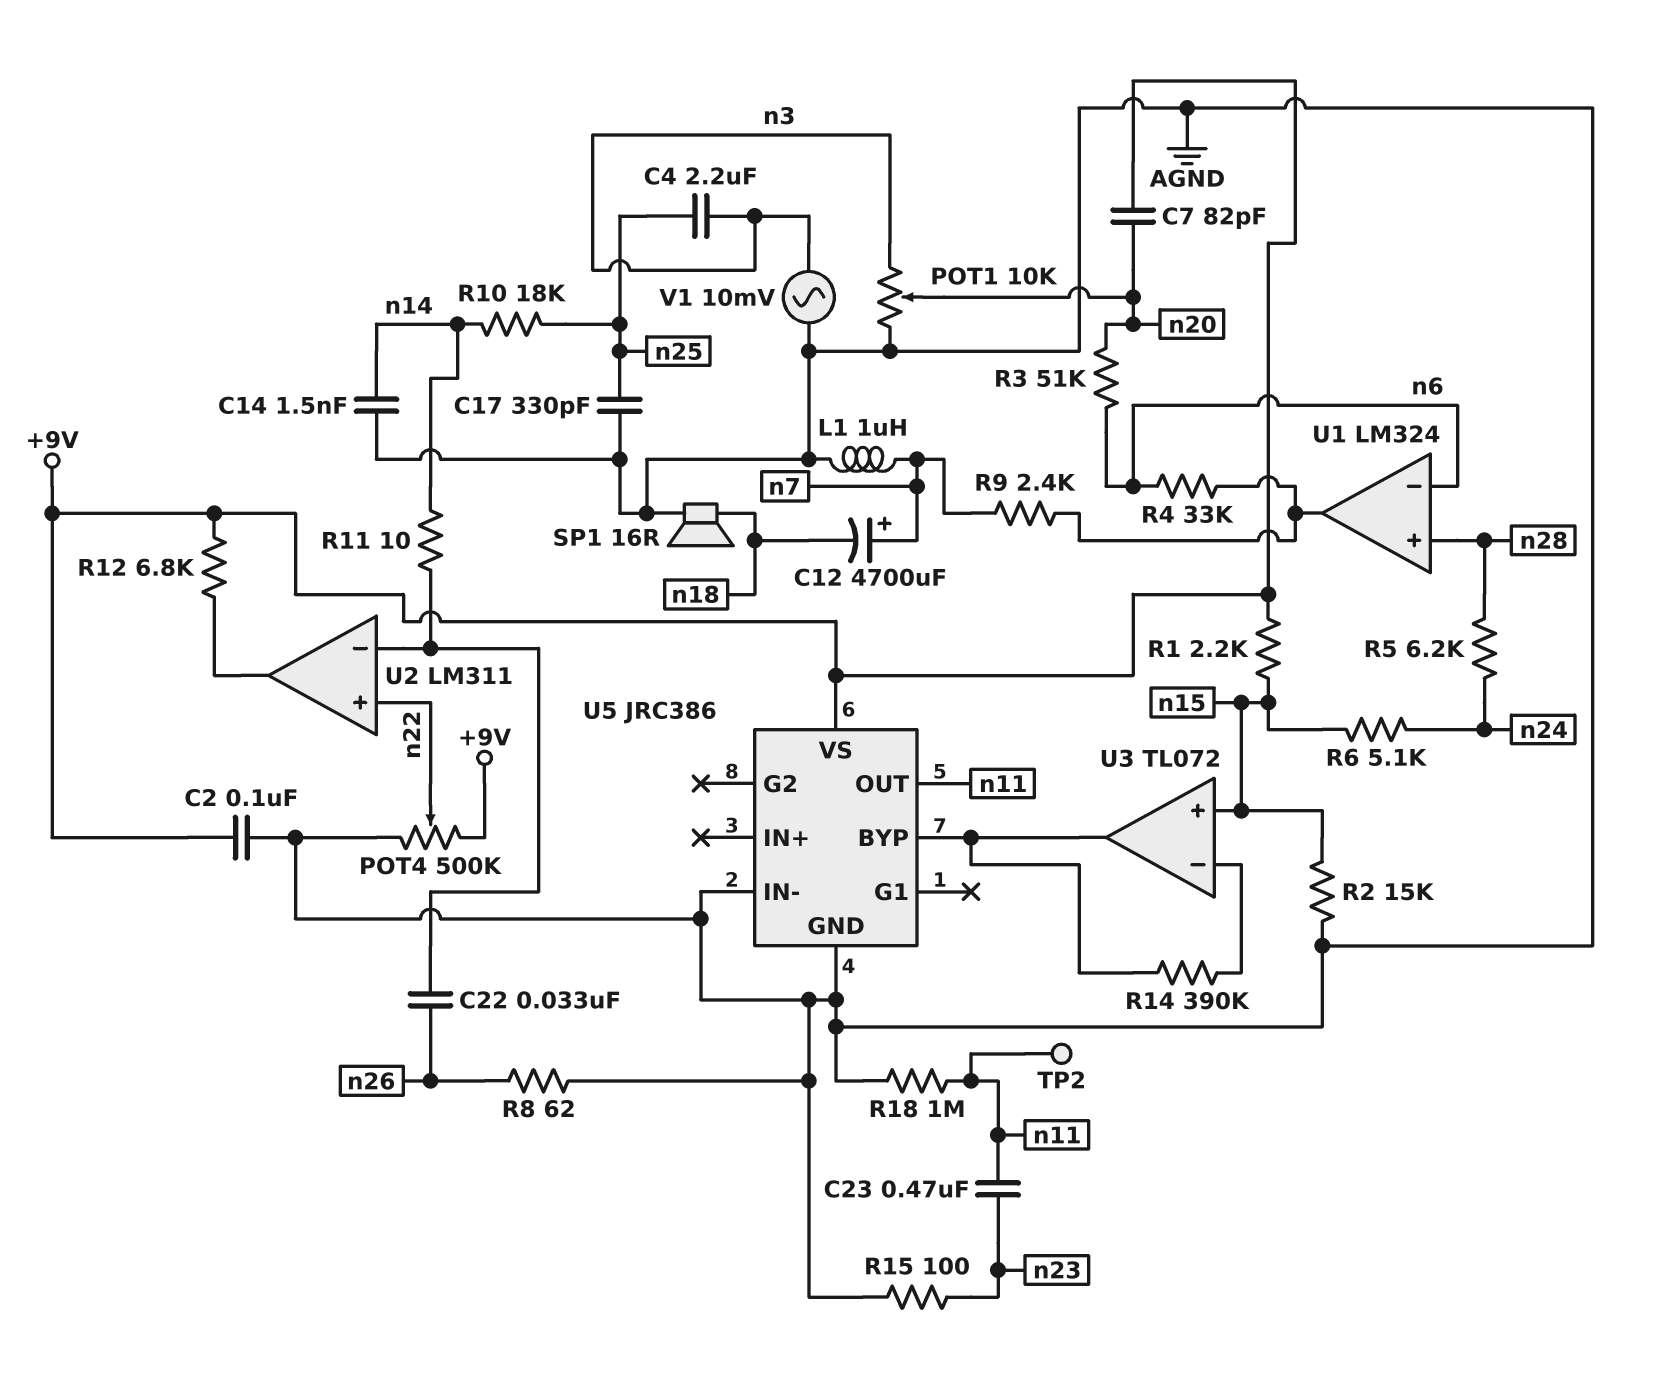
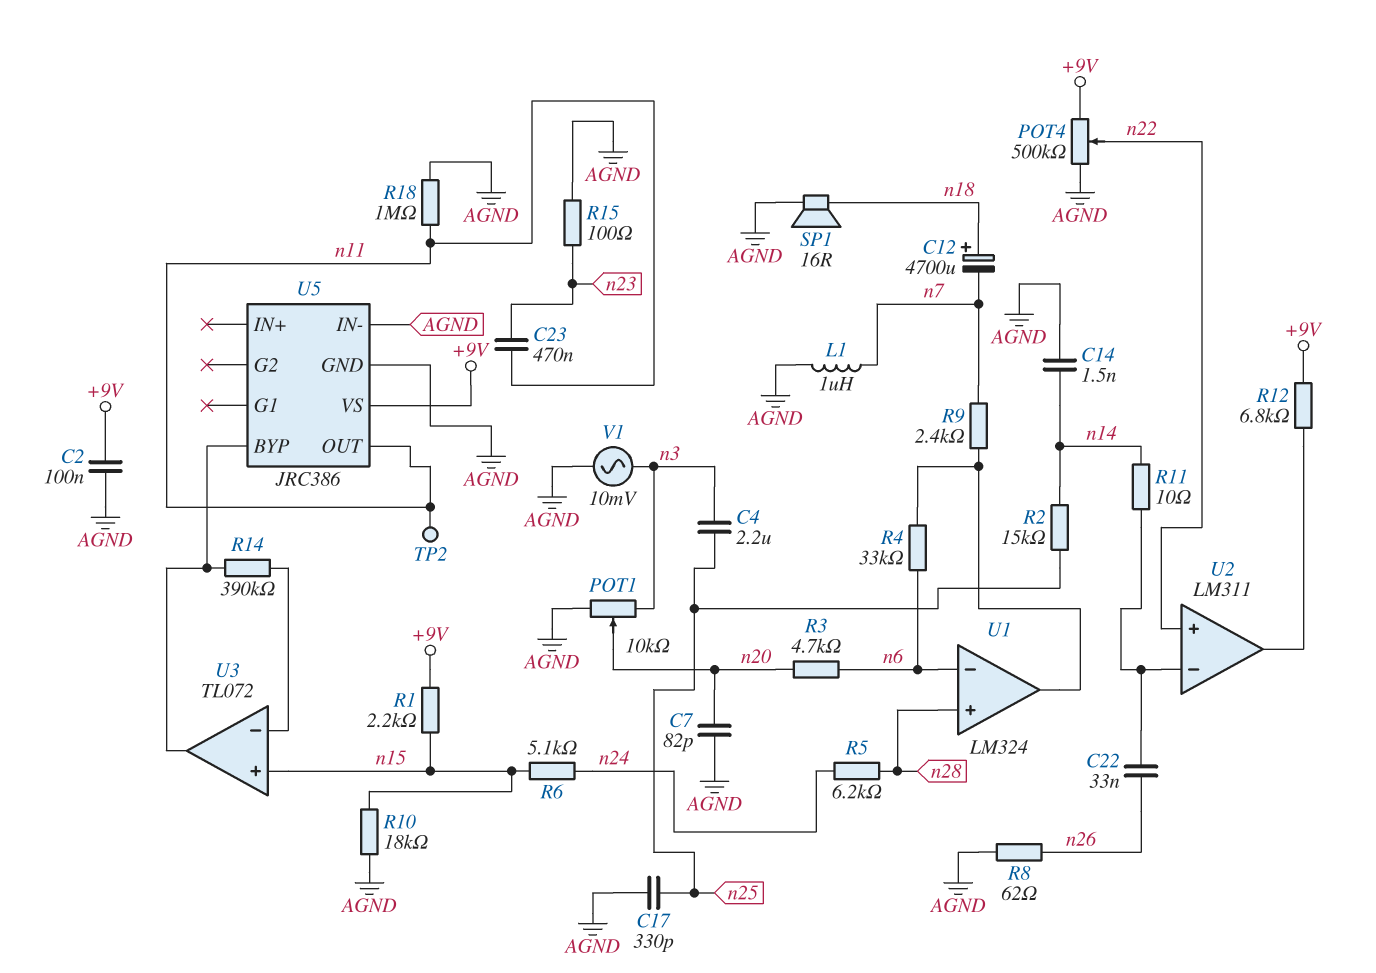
C7: 82pF (+9V, n20) -> 82pF (AGND, n20)
C12: 4700uF (plus n7, minus n18) -> 4700uF (plus n18, minus n7)
R2: 15k (AGND, n15) -> 15k (n14, n25)
R3: 51k (n6, n20) -> 4.7k (n6, n20)
R10: 18k (n14, n25) -> 18k (AGND, n15)

